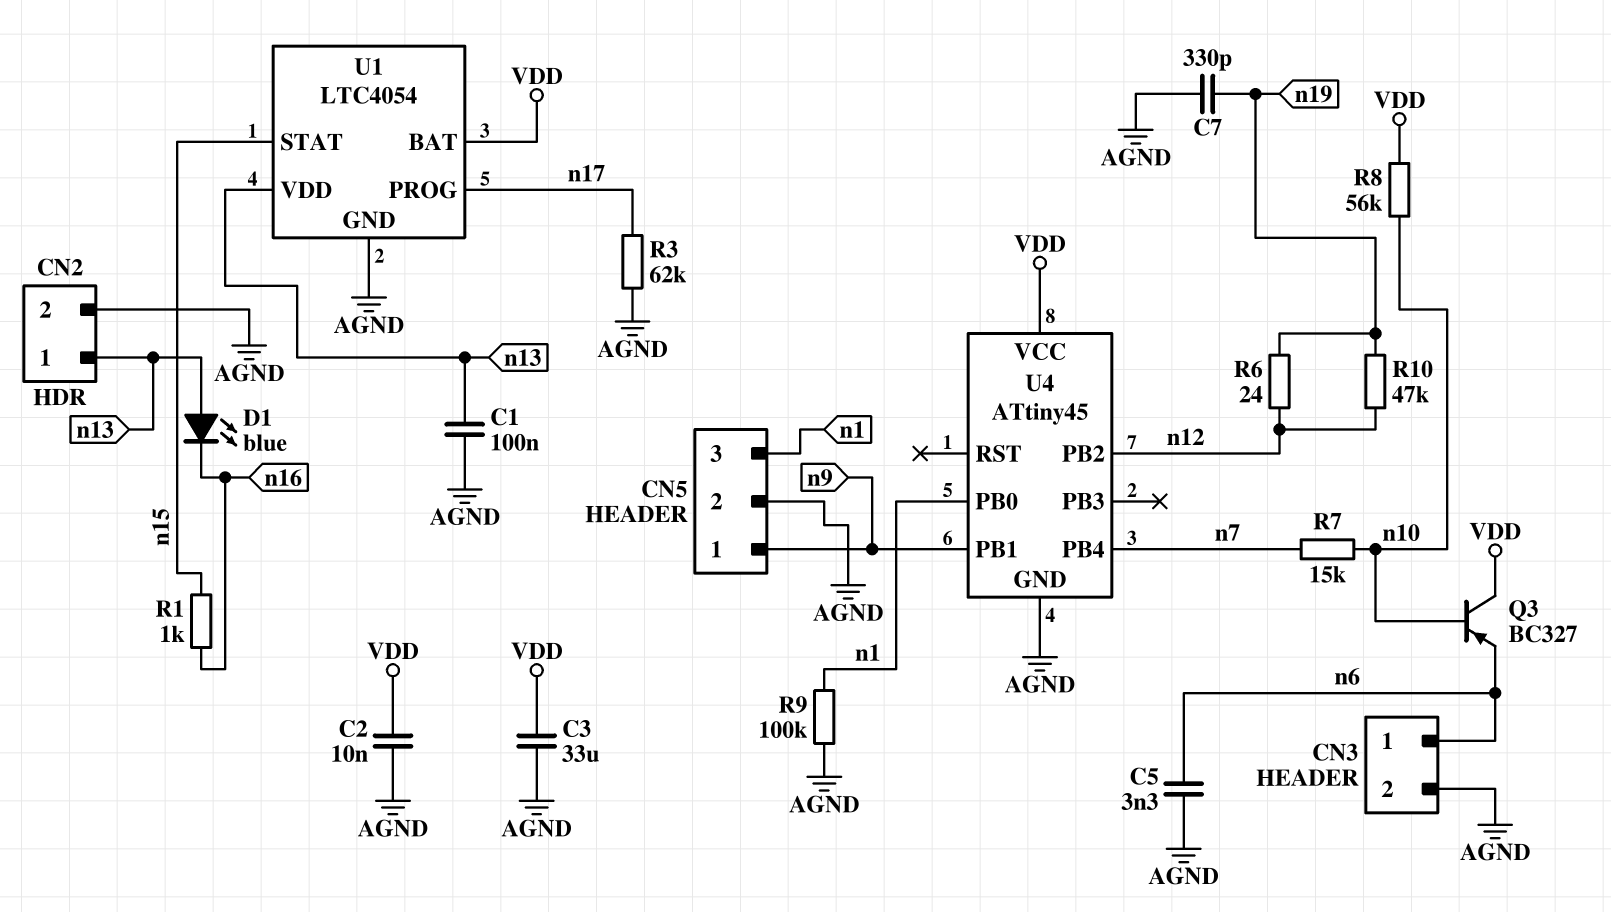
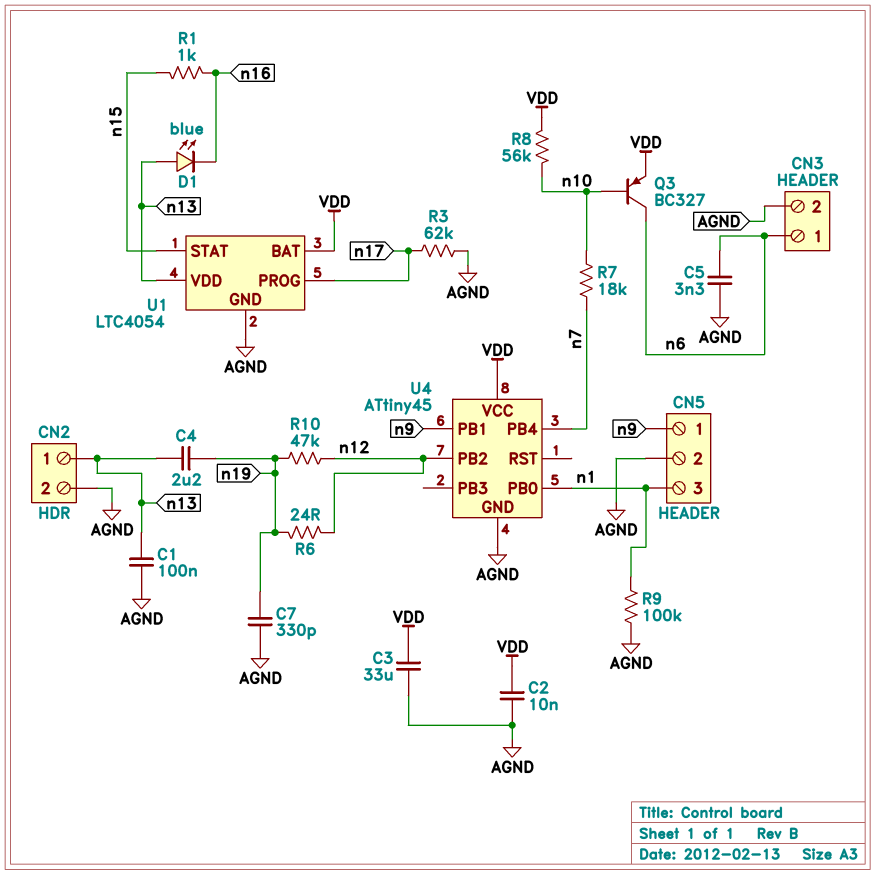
C4: none -> 2.2uF (n13, n19)
Q3: PNP BC327 (B n10, C VDD, E n6) -> PNP BC327 (B n10, C n6, E VDD)
R7: 15k (n7, n10) -> 18k (n7, n10)

